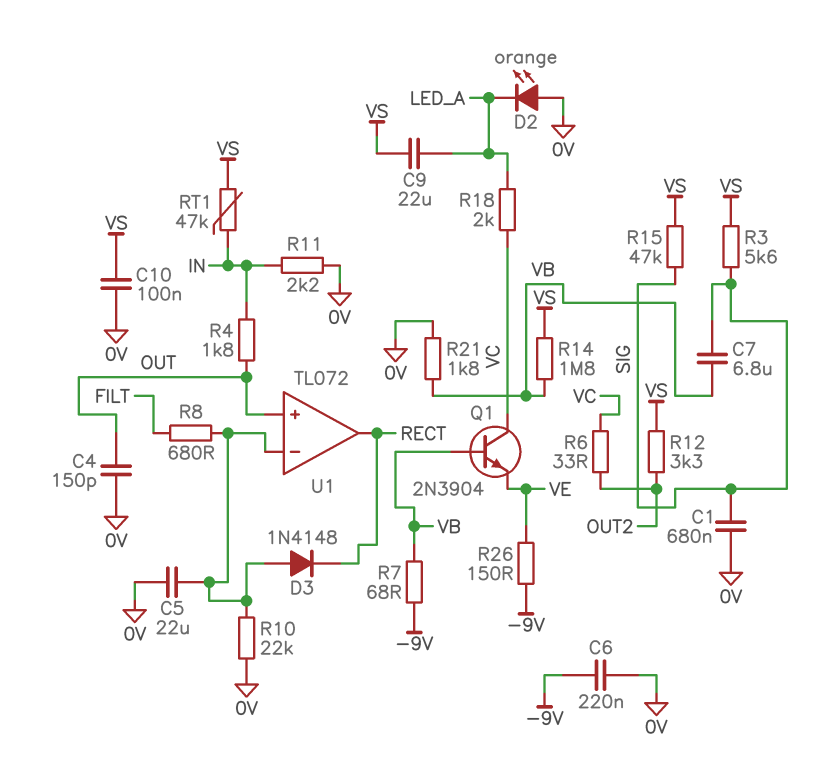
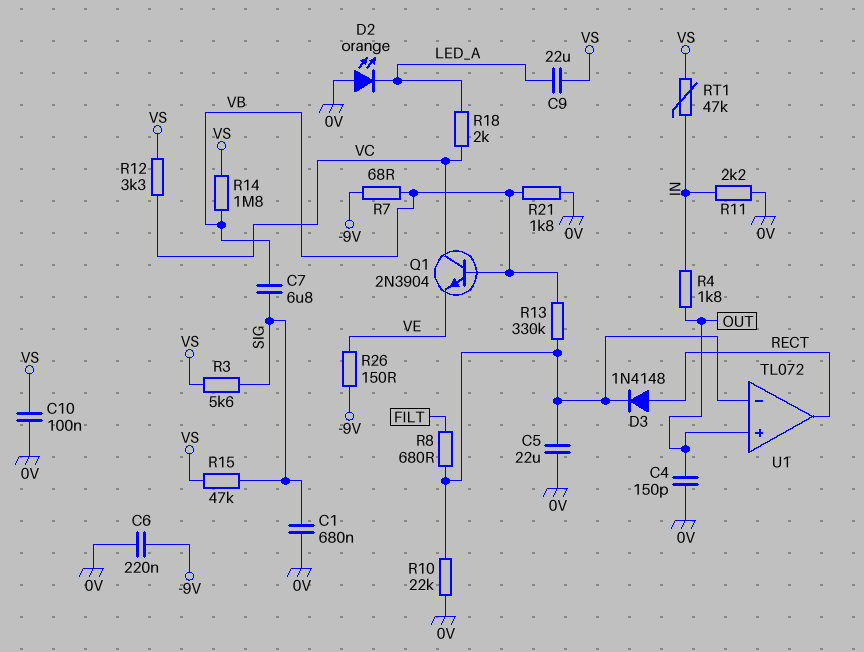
D3: diode 1N4148 (A U1/in-, K RECT) -> diode 1N4148 (A RECT, K U1/in-)
R6: 33 (OUT2, VC) -> none
R12: 3.3k (OUT2, VS) -> 3.3k (VC, VS)
R13: none -> 330k (U1/in-, VB)

